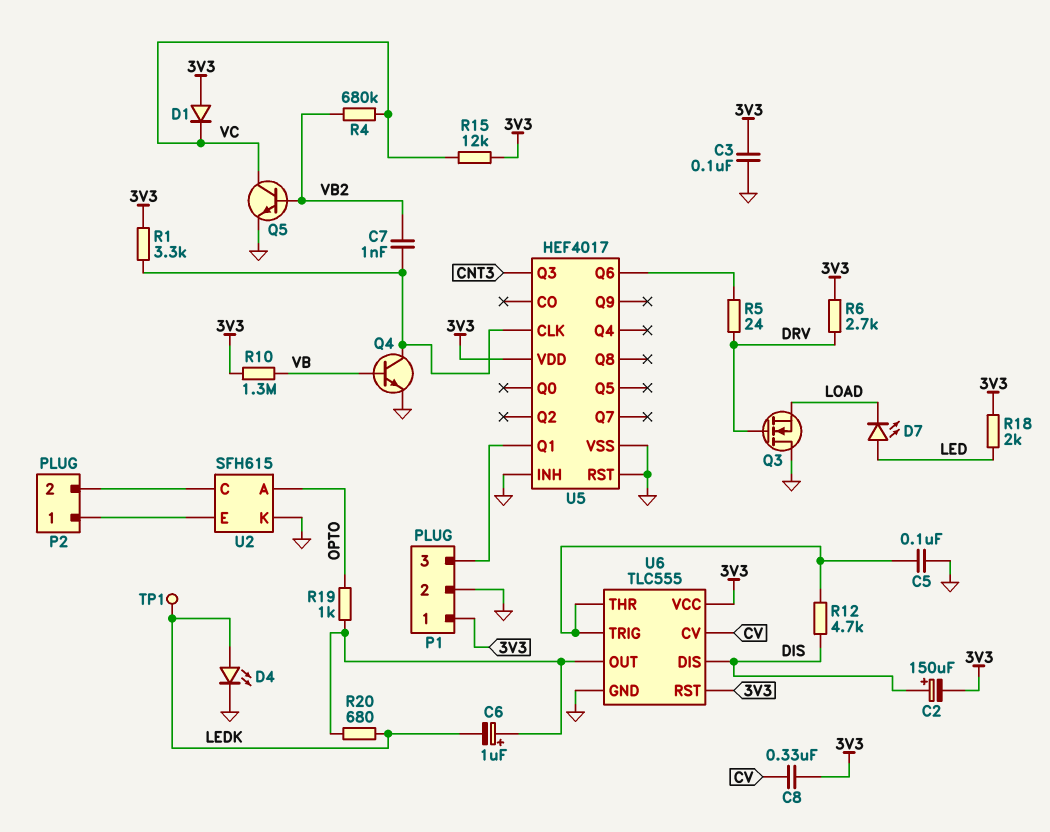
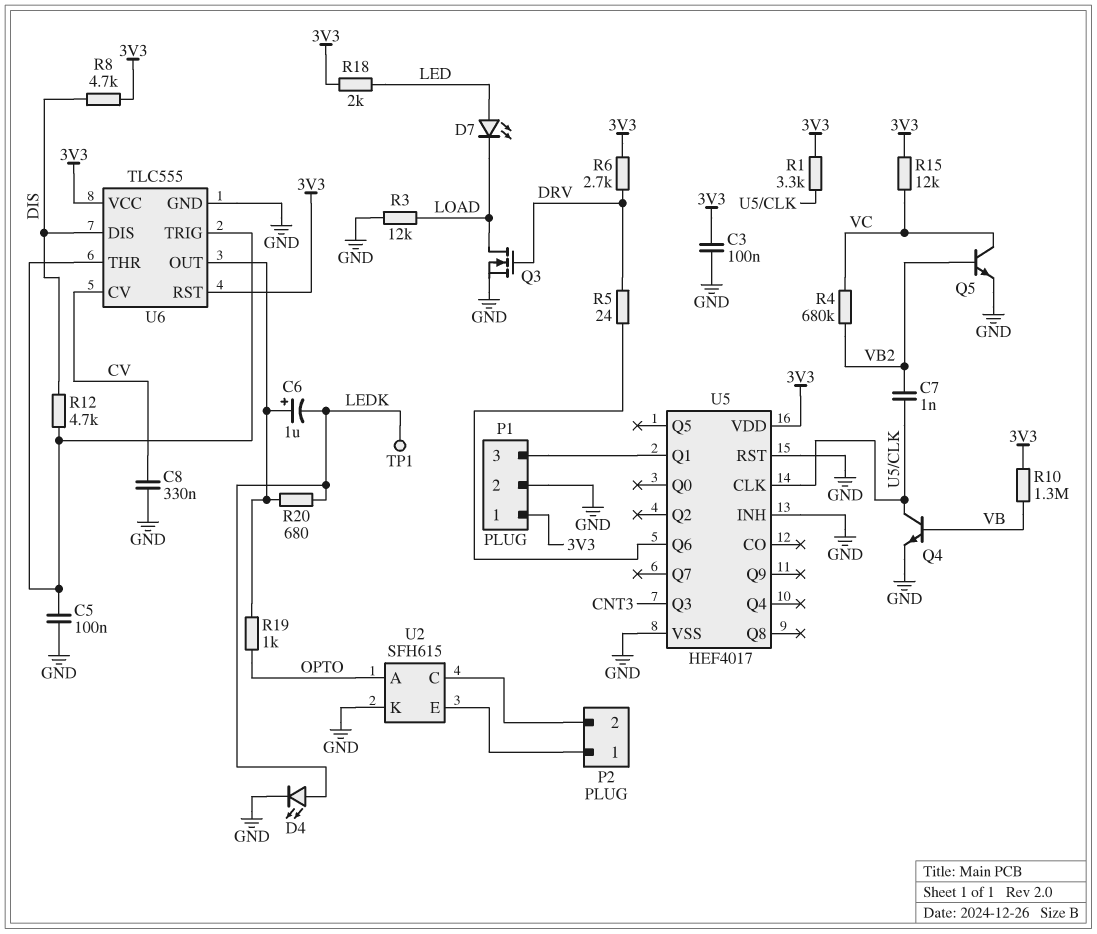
C2: 150uF (plus DIS, minus 3V3) -> none
C8: 330nF (3V3, CV) -> 330nF (CV, GND)
D1: diode (A 3V3, K VC) -> none
Q3: NMOS (G DRV, D GND, S LOAD) -> NMOS (G DRV, D LOAD, S GND)
R3: none -> 12k (GND, LOAD)
R8: none -> 4.7k (3V3, DIS)

